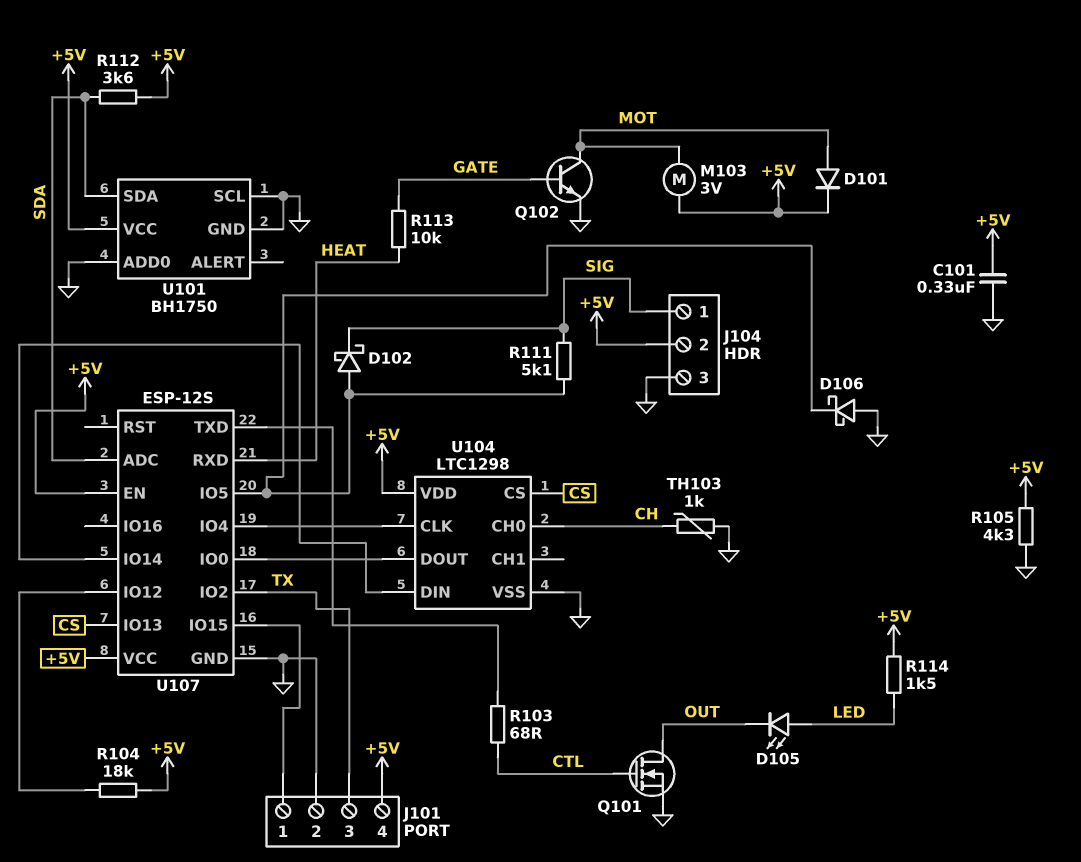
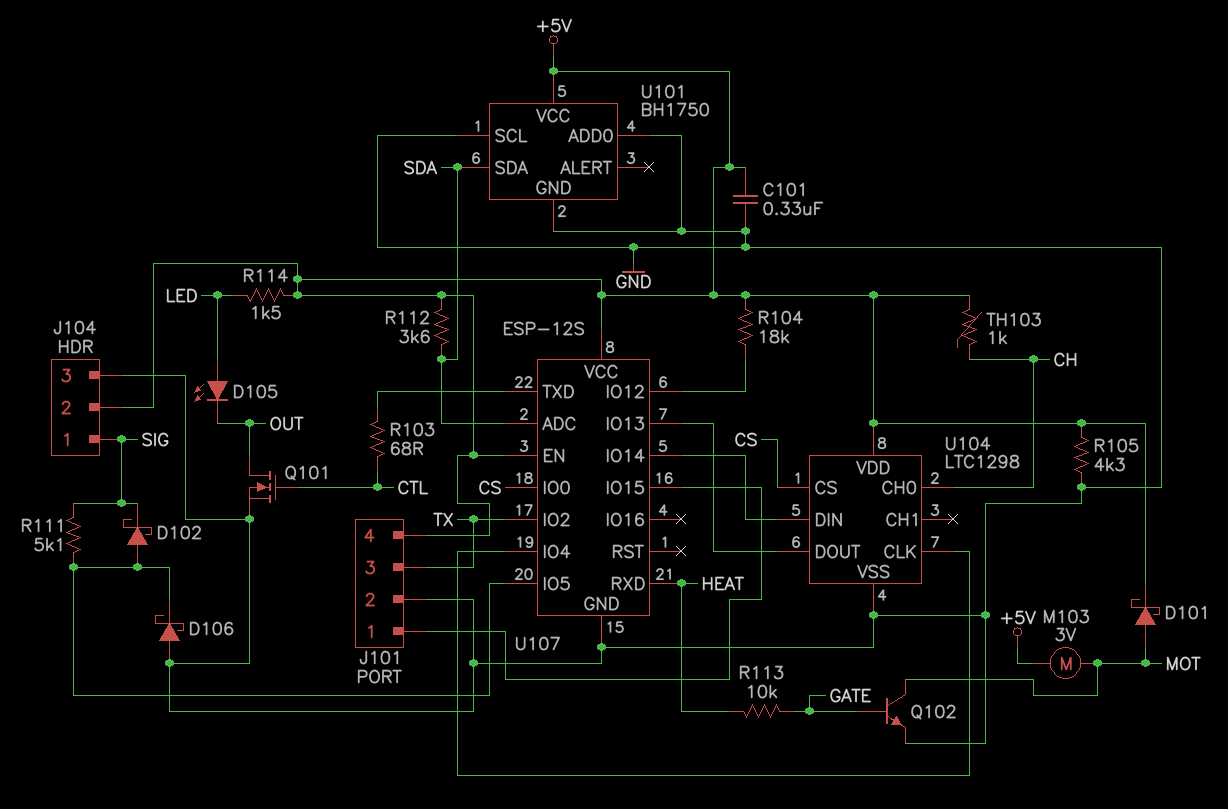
D101: diode (A MOT, K +5V) -> schottky (A MOT, K +5V)
TH103: 1k (CH, GND) -> 1k (+5V, CH)
U107 pin IO0: U104/DOUT -> CS
U107 pin IO13: CS -> U104/DOUT

